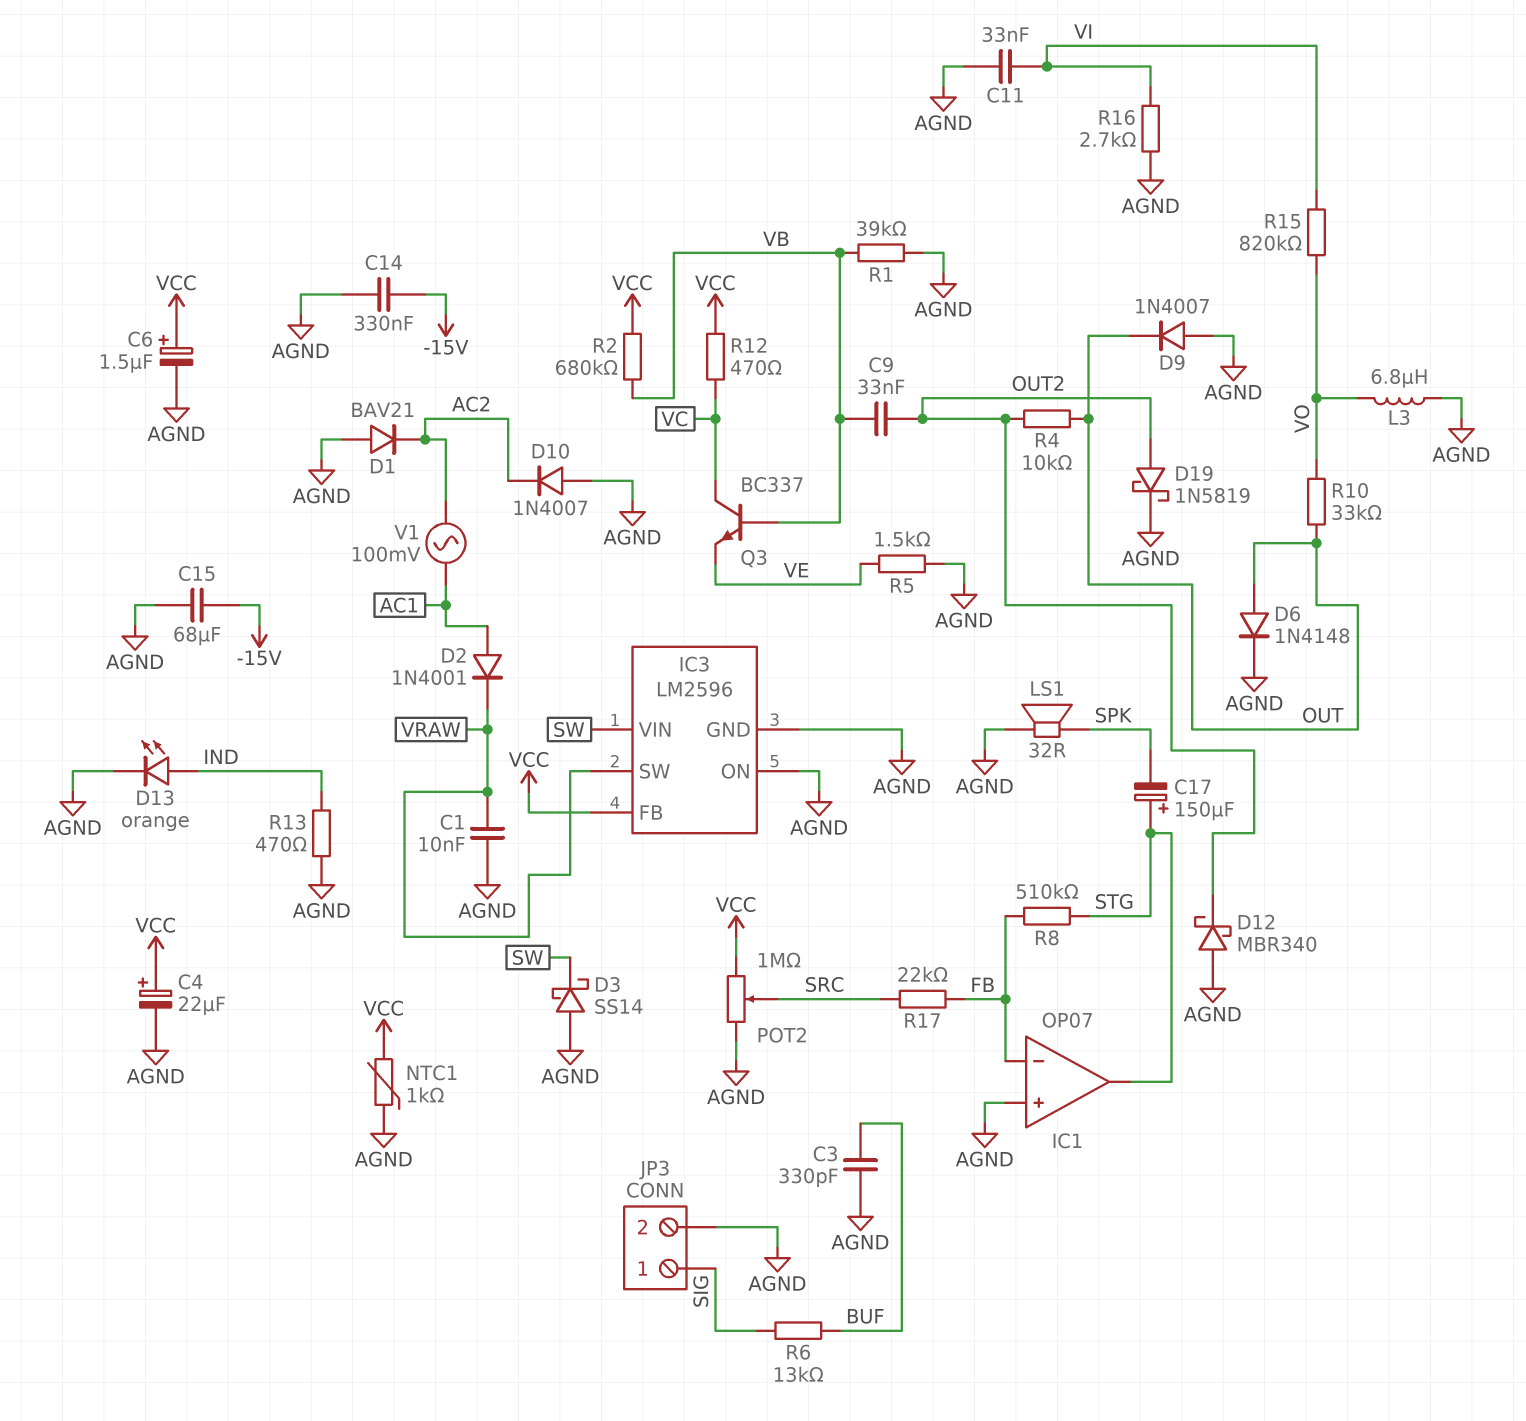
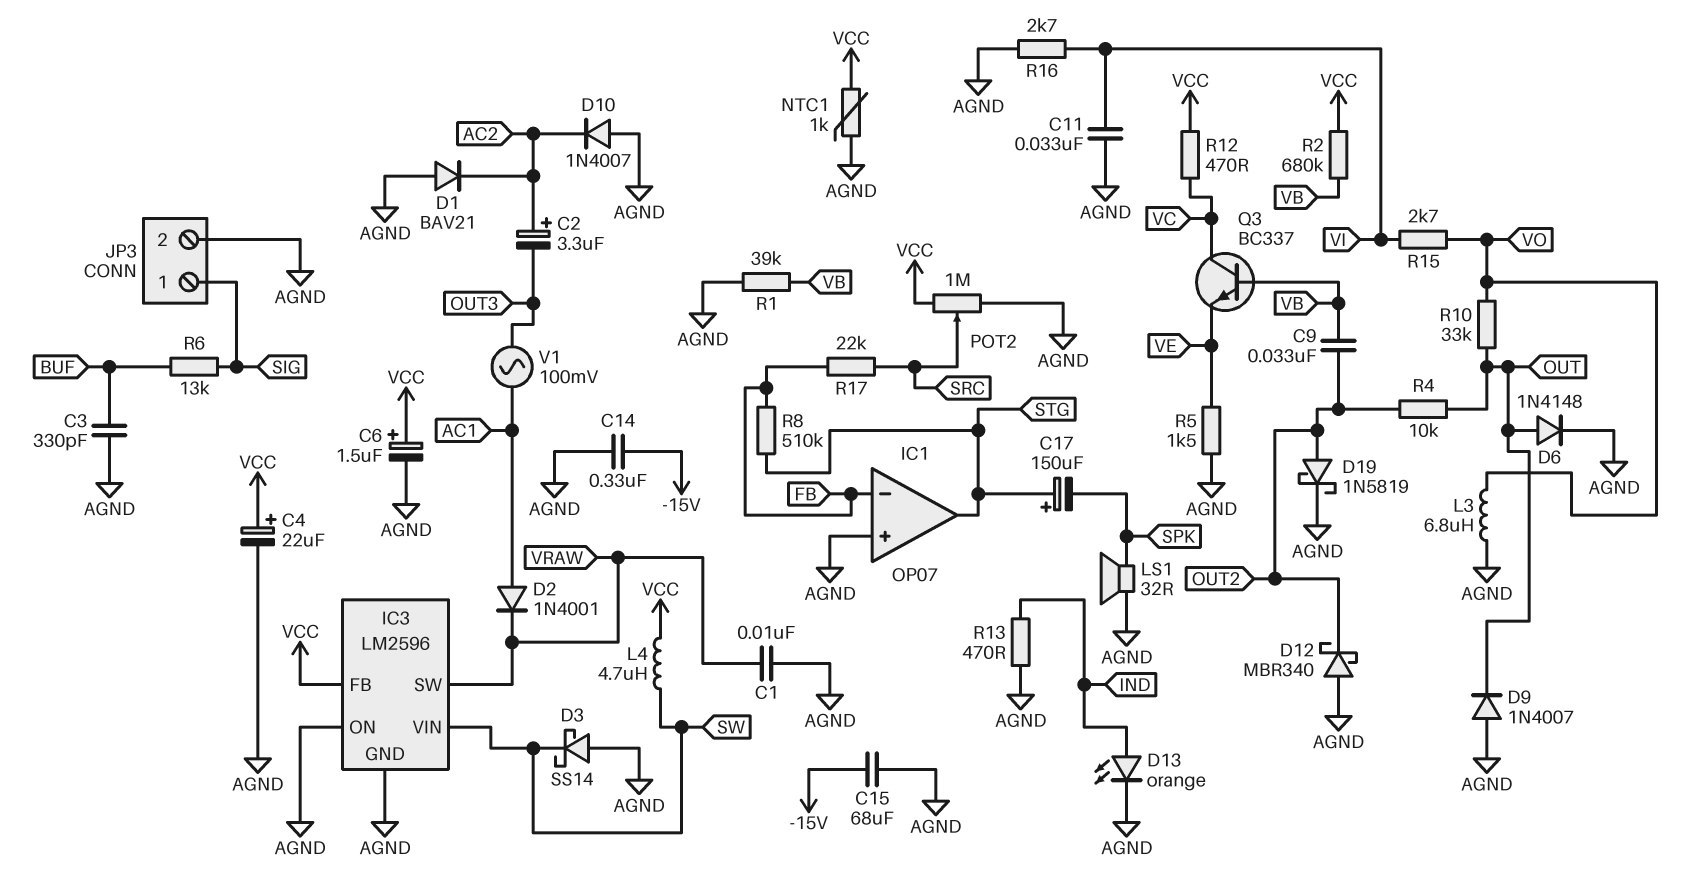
C2: none -> 3.3uF (plus AC2, minus OUT3)
L4: none -> 4.7uH (SW, VCC)
R15: 820k (VI, VO) -> 2.7k (VI, VO)
V1: AC 100mV (AC1, AC2) -> AC 100mV (AC1, OUT3)

